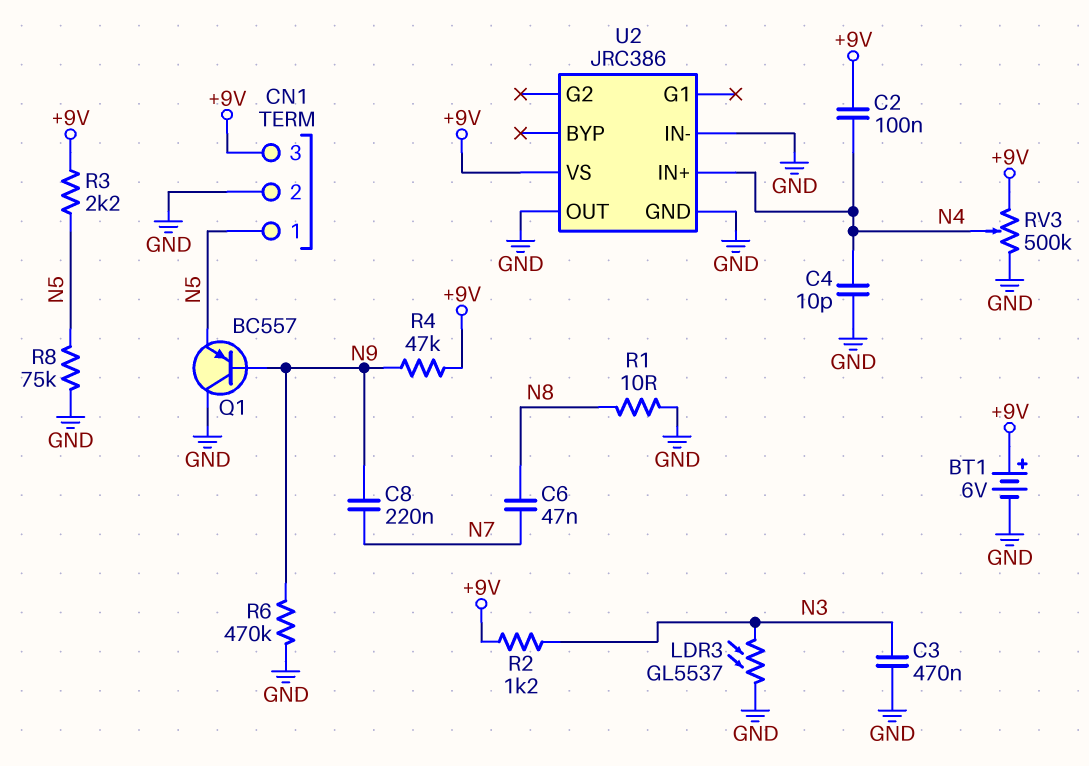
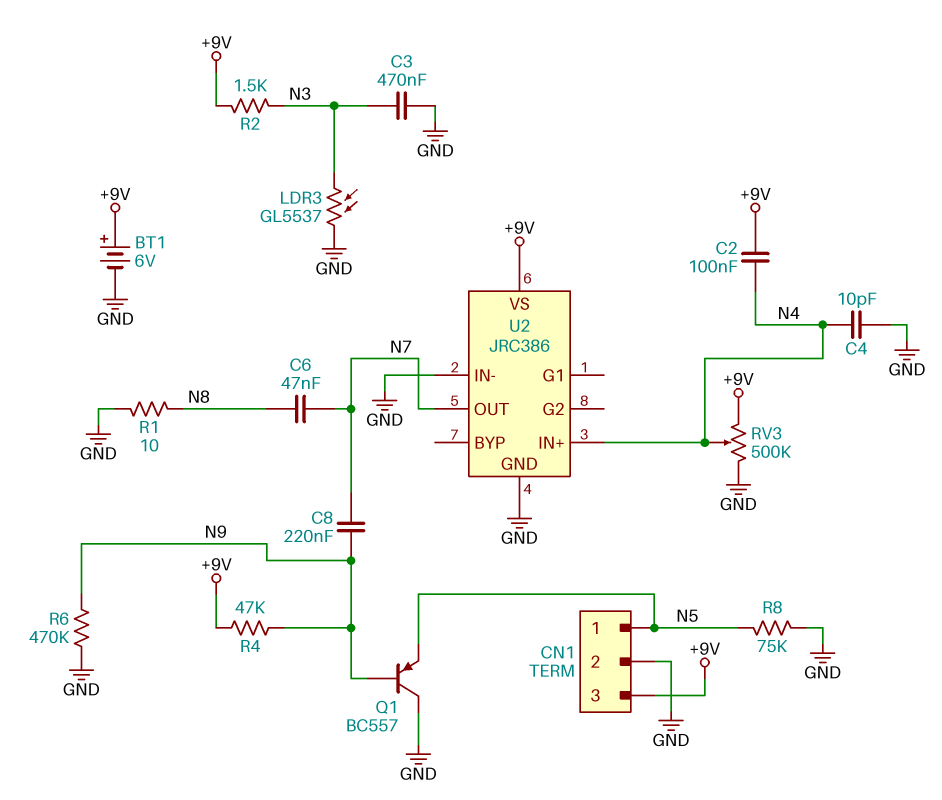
R2: 1.2k (+9V, N3) -> 1.5k (+9V, N3)
R3: 2.2k (+9V, N5) -> none
U2 pin OUT: GND -> N7

